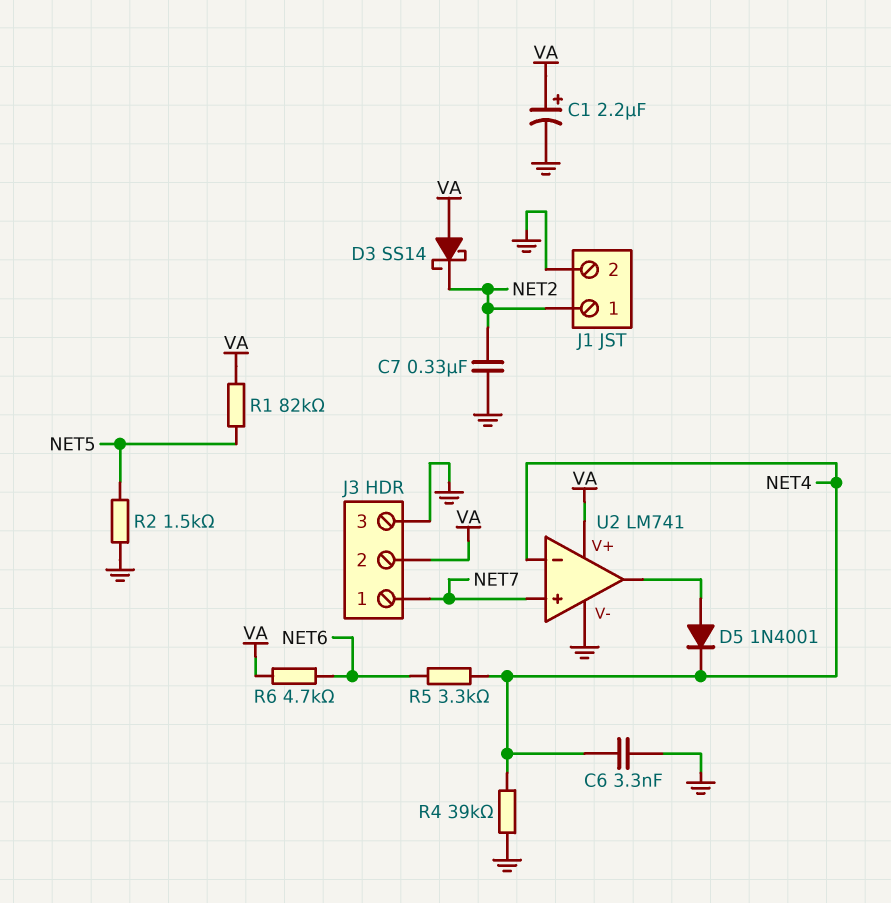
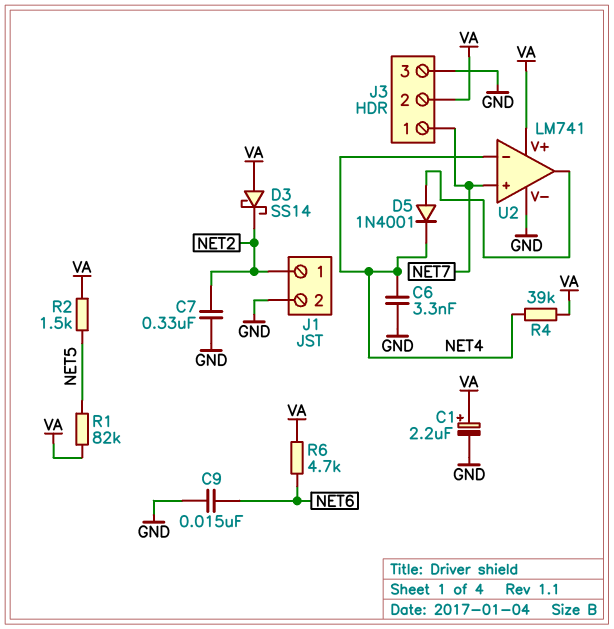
C9: none -> 15nF (GND, NET6)
R2: 1.5k (GND, NET5) -> 1.5k (NET5, VA)
R4: 39k (GND, NET4) -> 39k (NET4, VA)
R5: 3.3k (NET4, NET6) -> none

